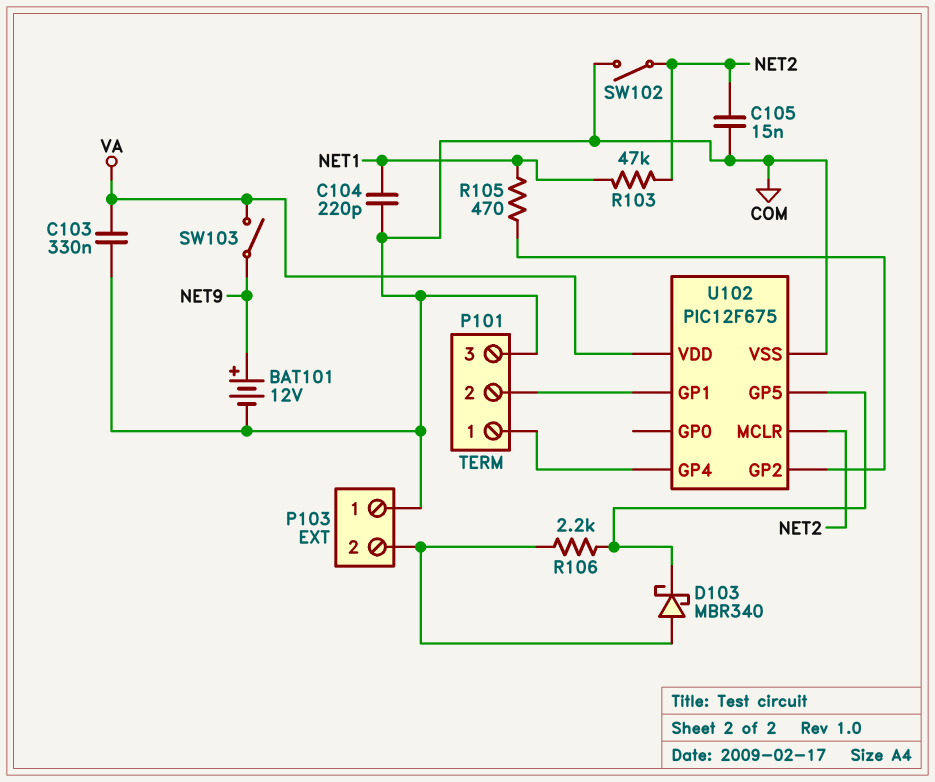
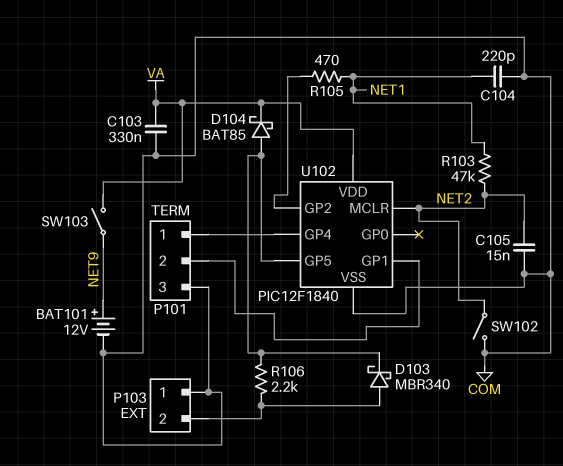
D104: none -> schottky BAT85 (A U102/GP5, K VA)
U102: PIC12F675 -> PIC12F1840

